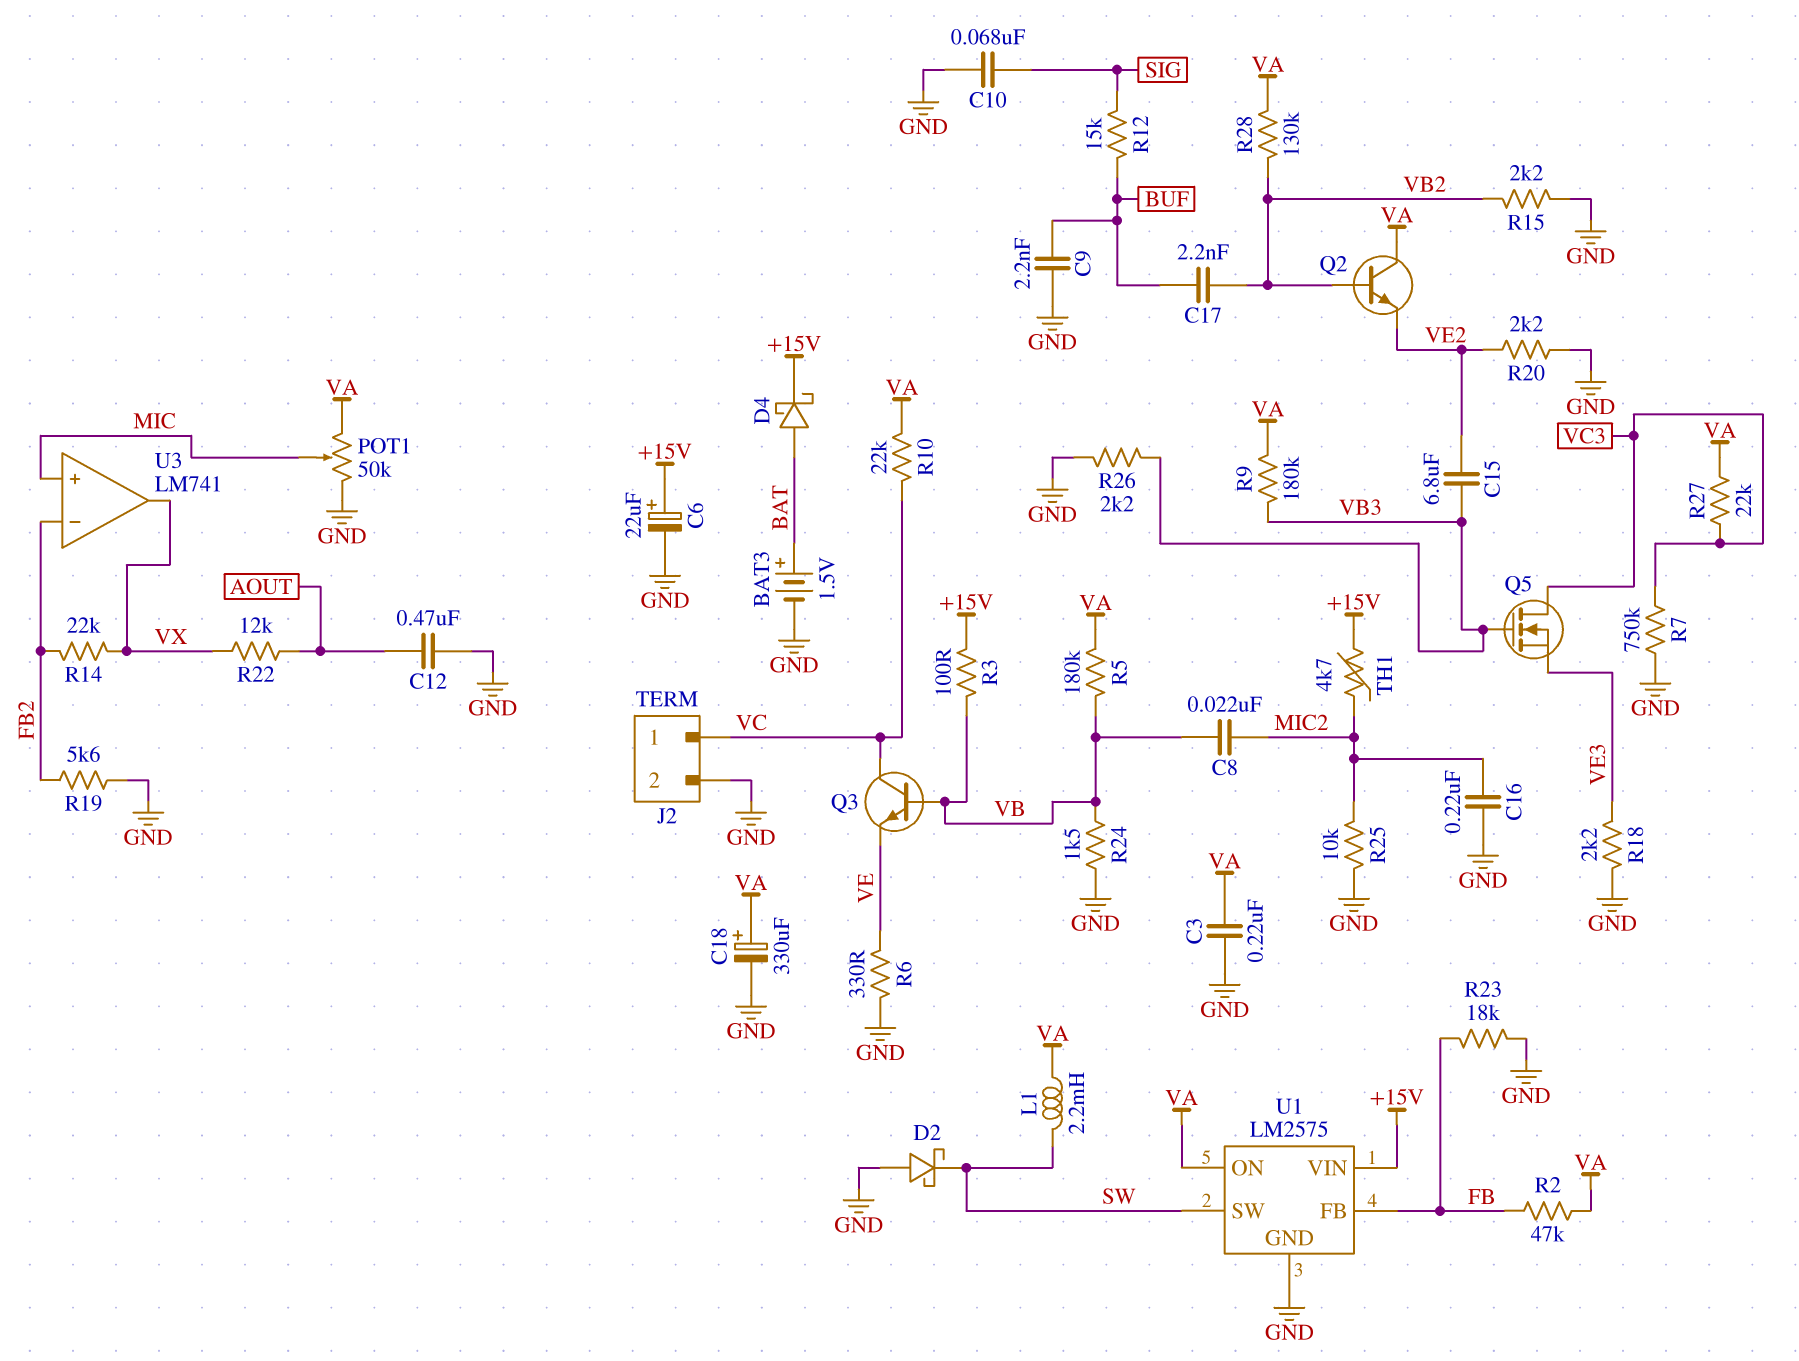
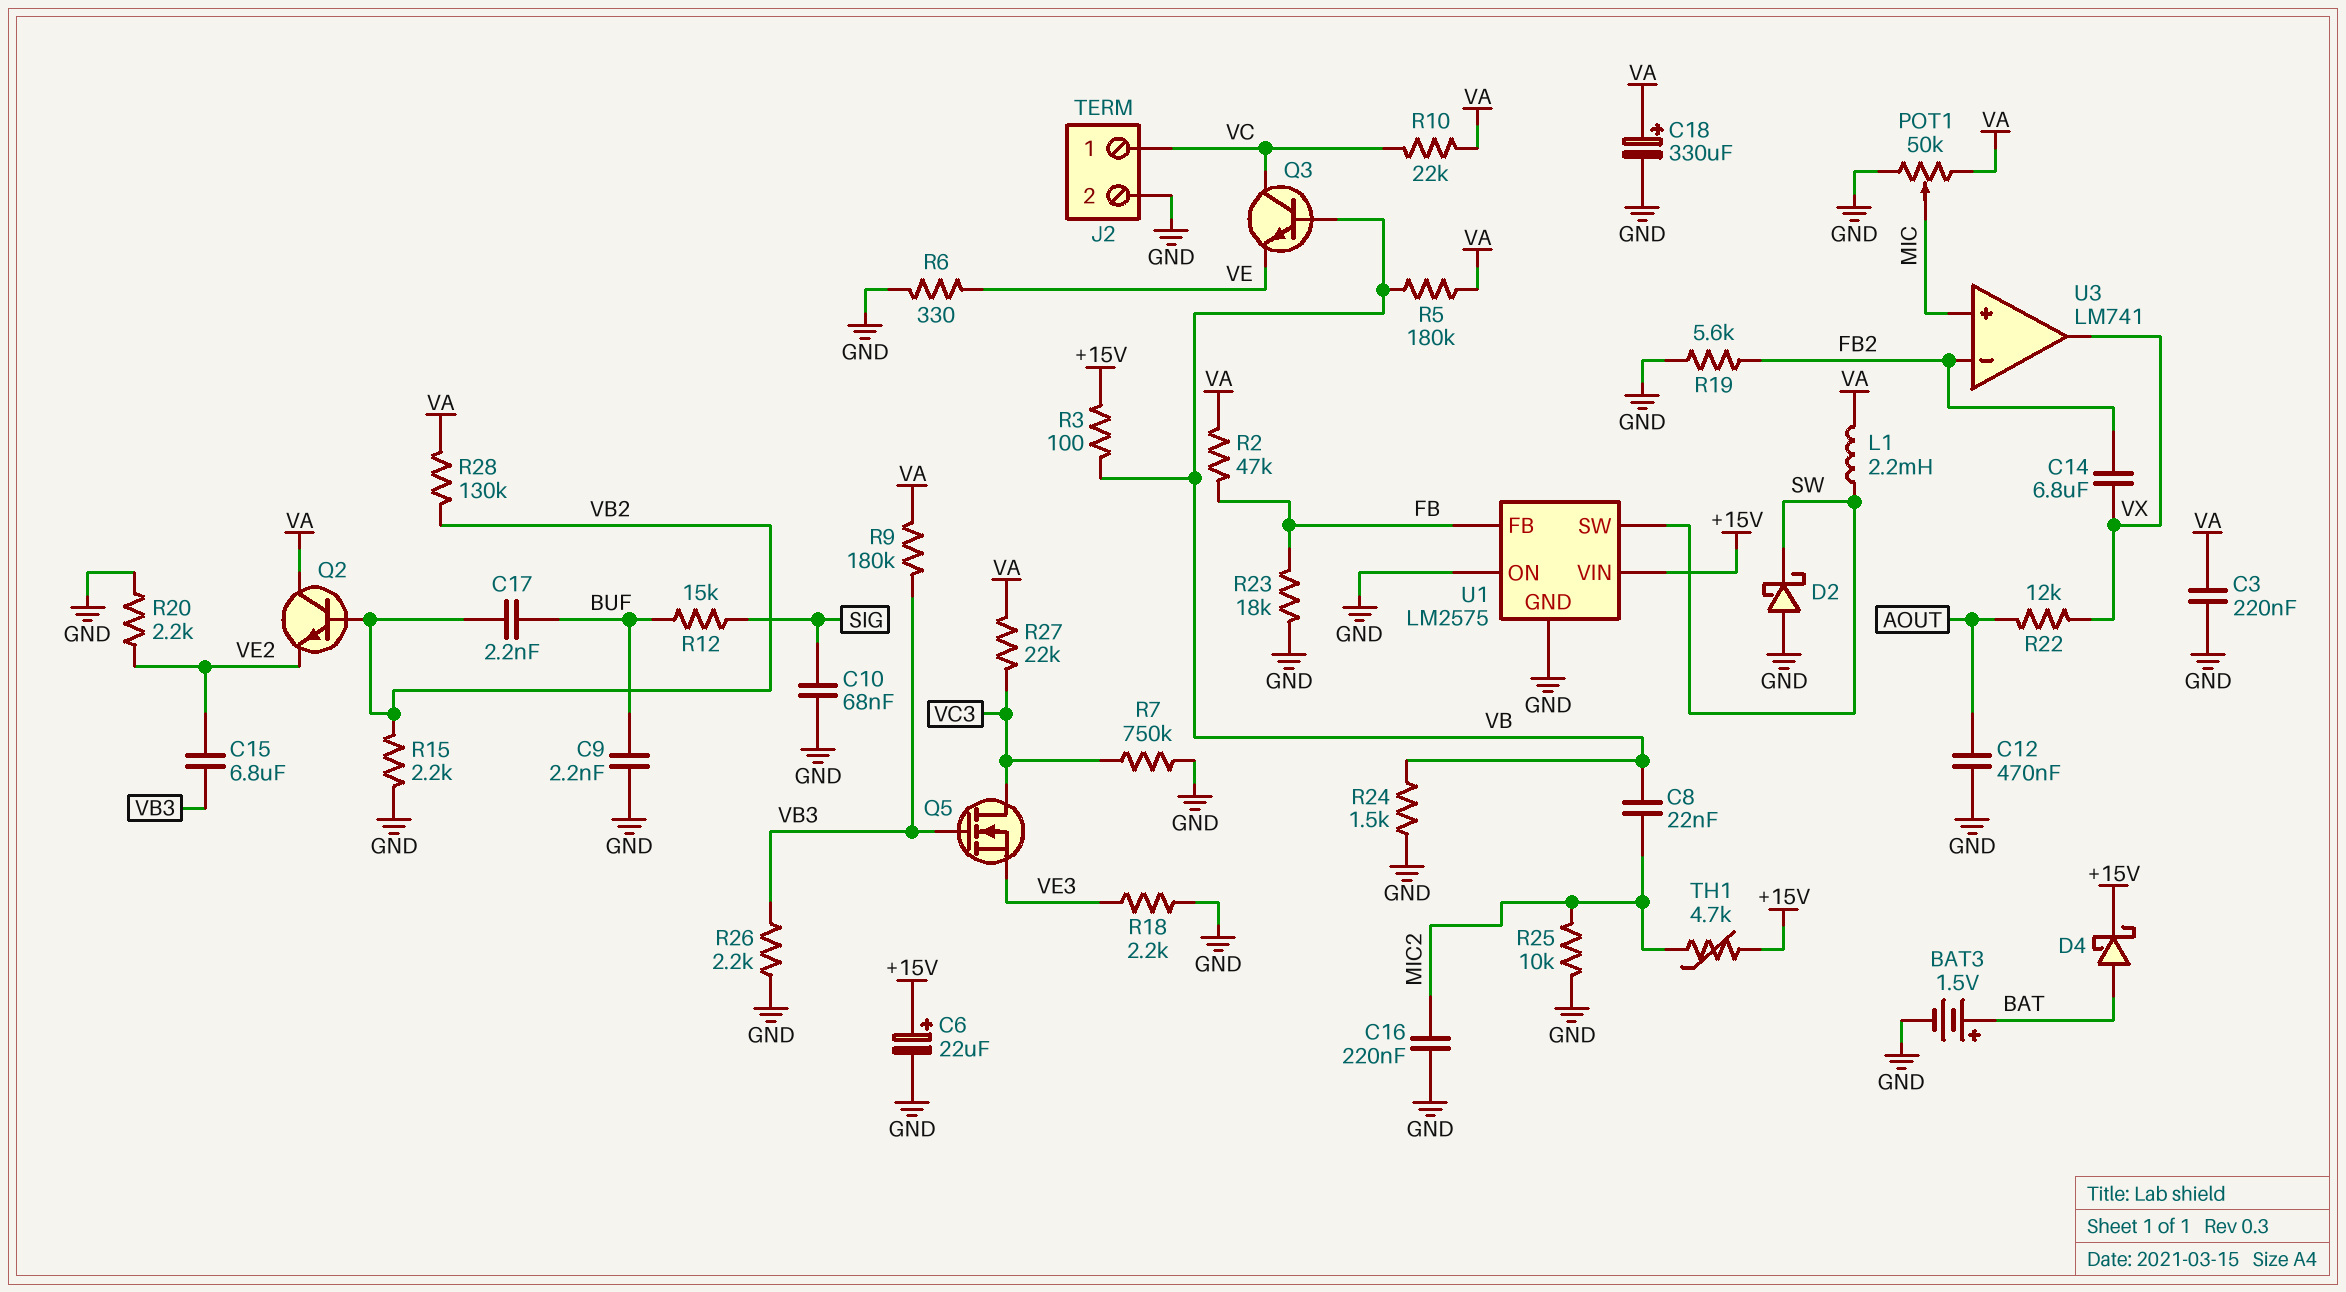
C14: none -> 6.8uF (FB2, VX)
R14: 22k (FB2, VX) -> none
U1 pin ON: VA -> GND

